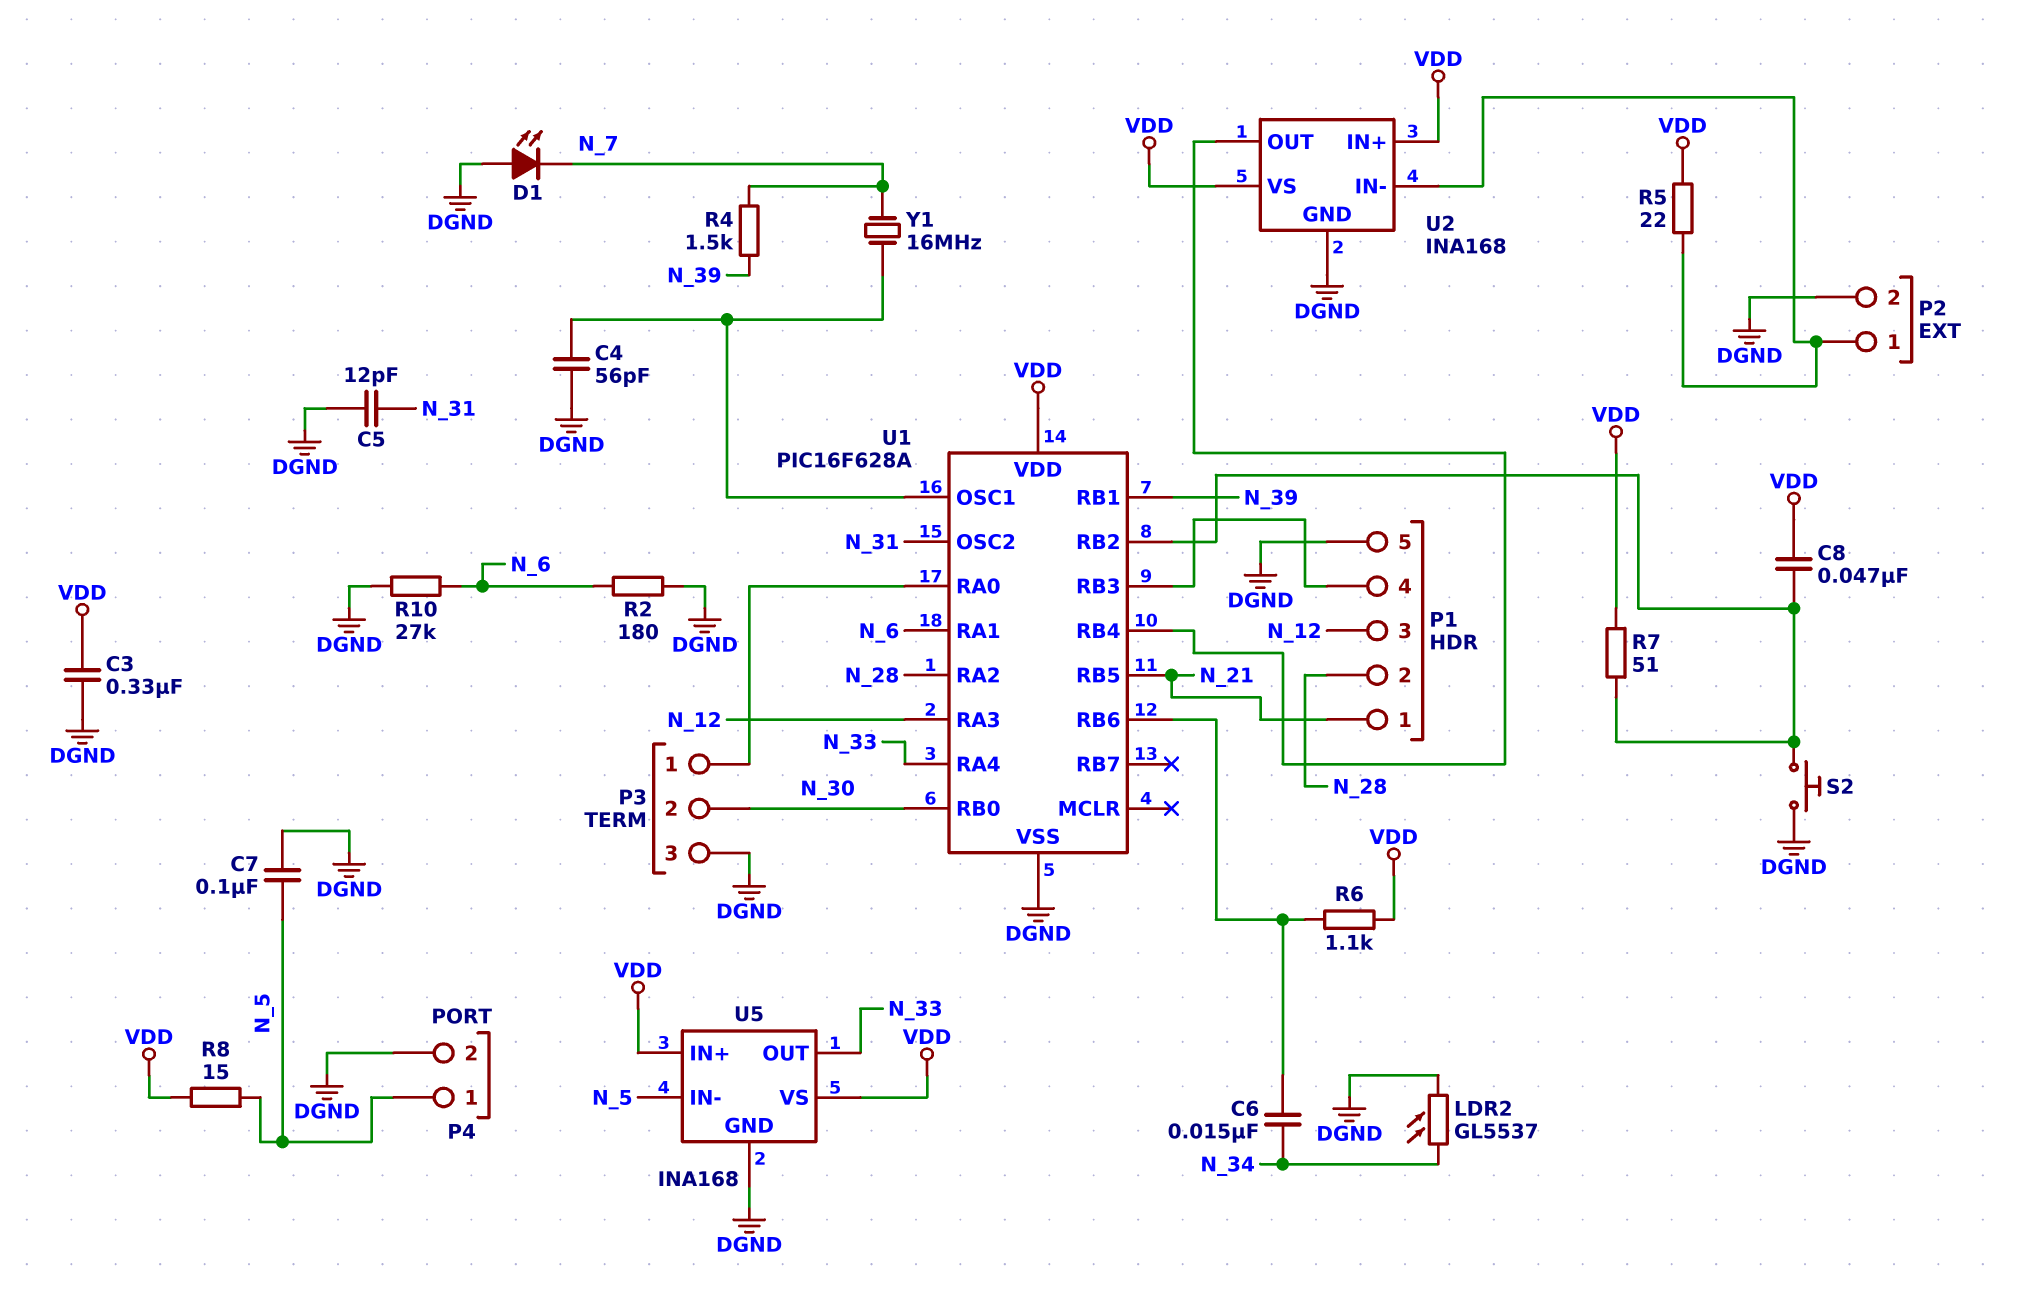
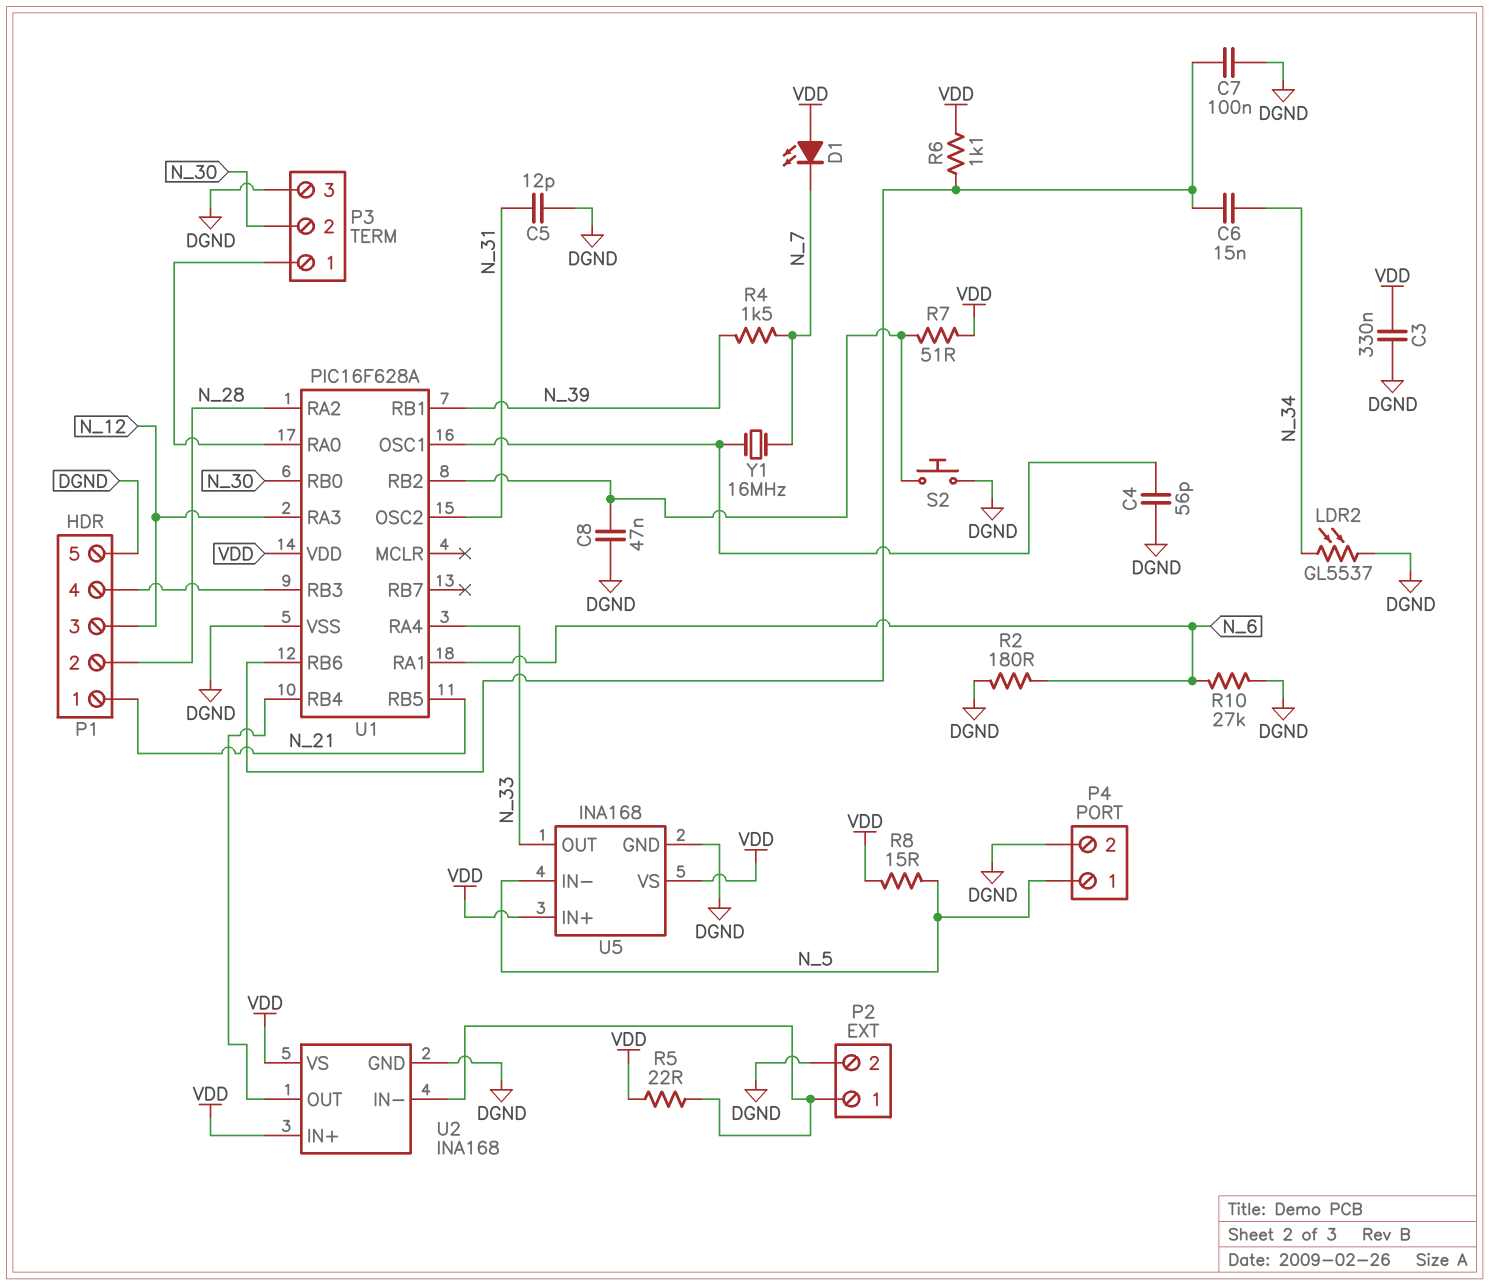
C7: 100nF (DGND, N_5) -> 100nF (DGND, U1/RB6)
C8: 47nF (U1/RB2, VDD) -> 47nF (DGND, U1/RB2)
D1: LED (A DGND, K N_7) -> LED (A VDD, K N_7)

